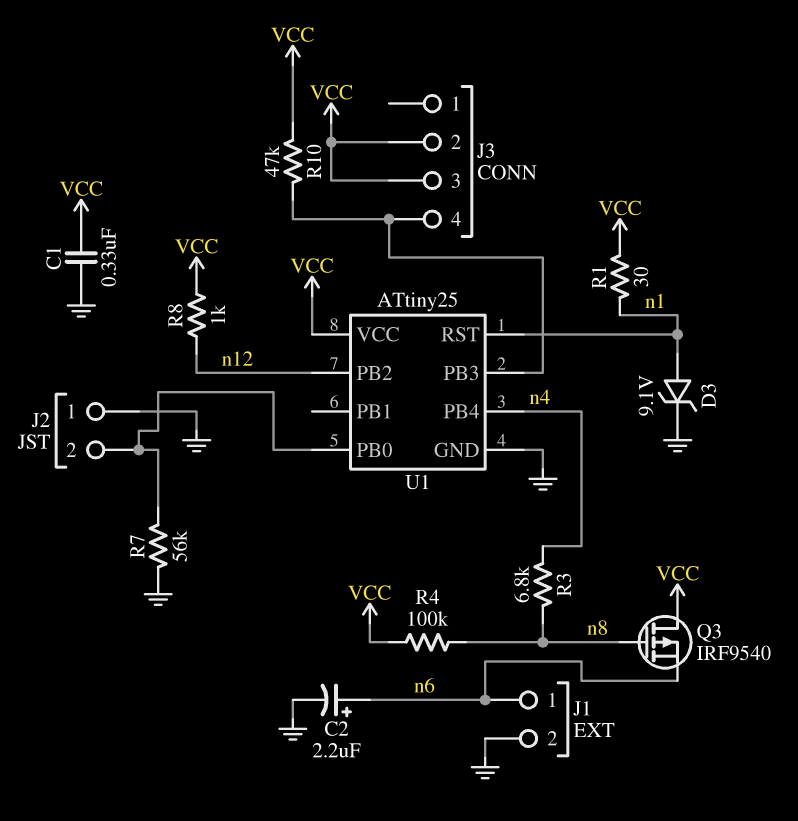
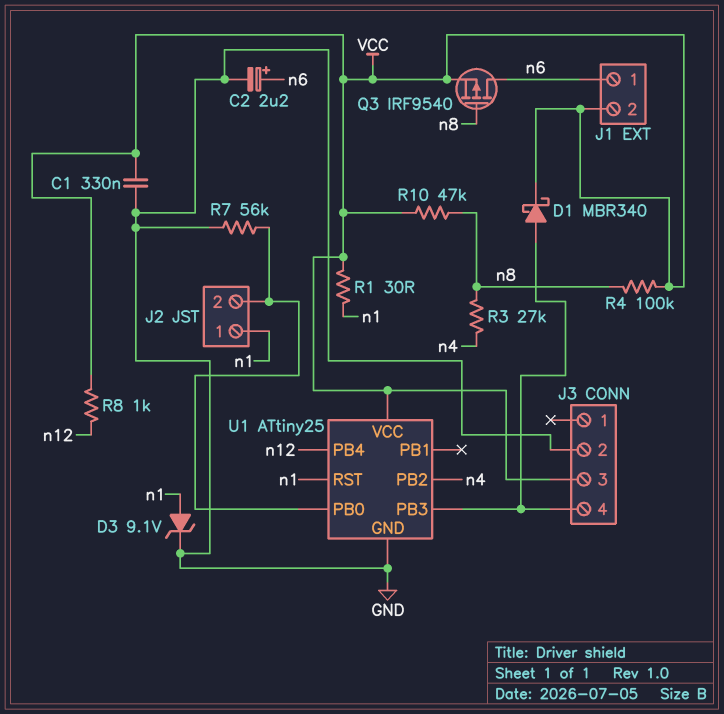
D1: none -> schottky MBR340 (A J3/4, K VCC)
J1 pin 2: GND -> VCC
J2 pin 1: GND -> n1
J3 pin 2: VCC -> GND
Q3: PMOS IRF9540 (G n8, D VCC, S n6) -> PMOS IRF9540 (G n8, D n6, S VCC)
R3: 6.8k (n4, n8) -> 27k (n4, n8)
R10: 47k (J3/4, VCC) -> 47k (VCC, n8)
U1 pin PB2: n12 -> n4
U1 pin PB4: n4 -> n12

